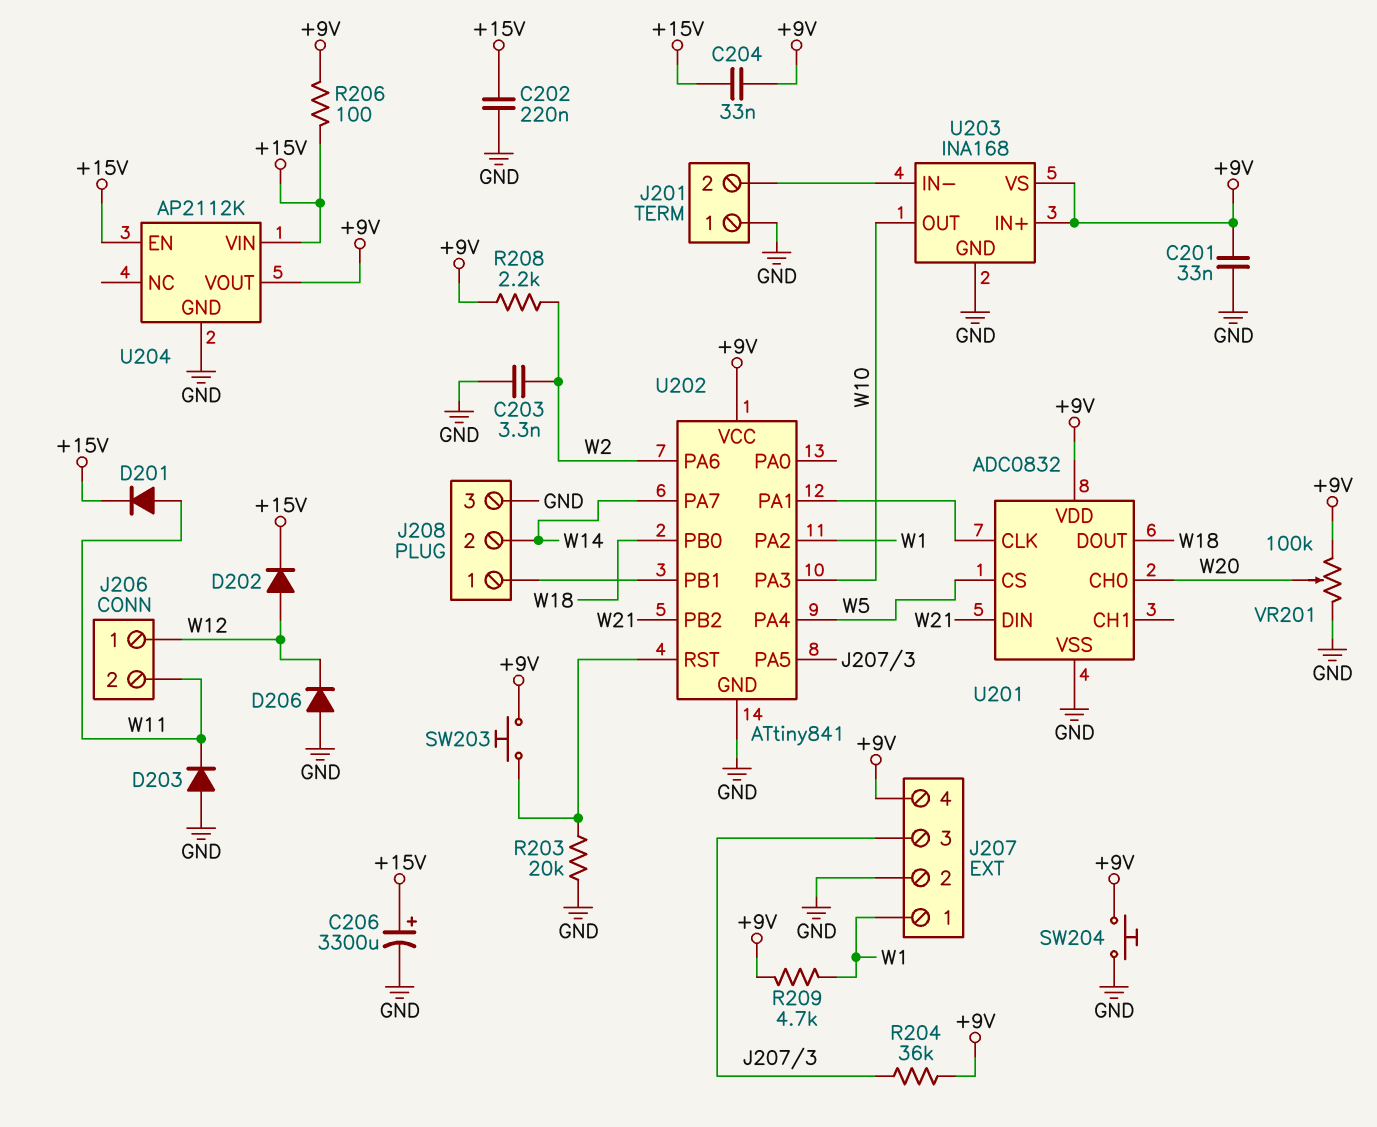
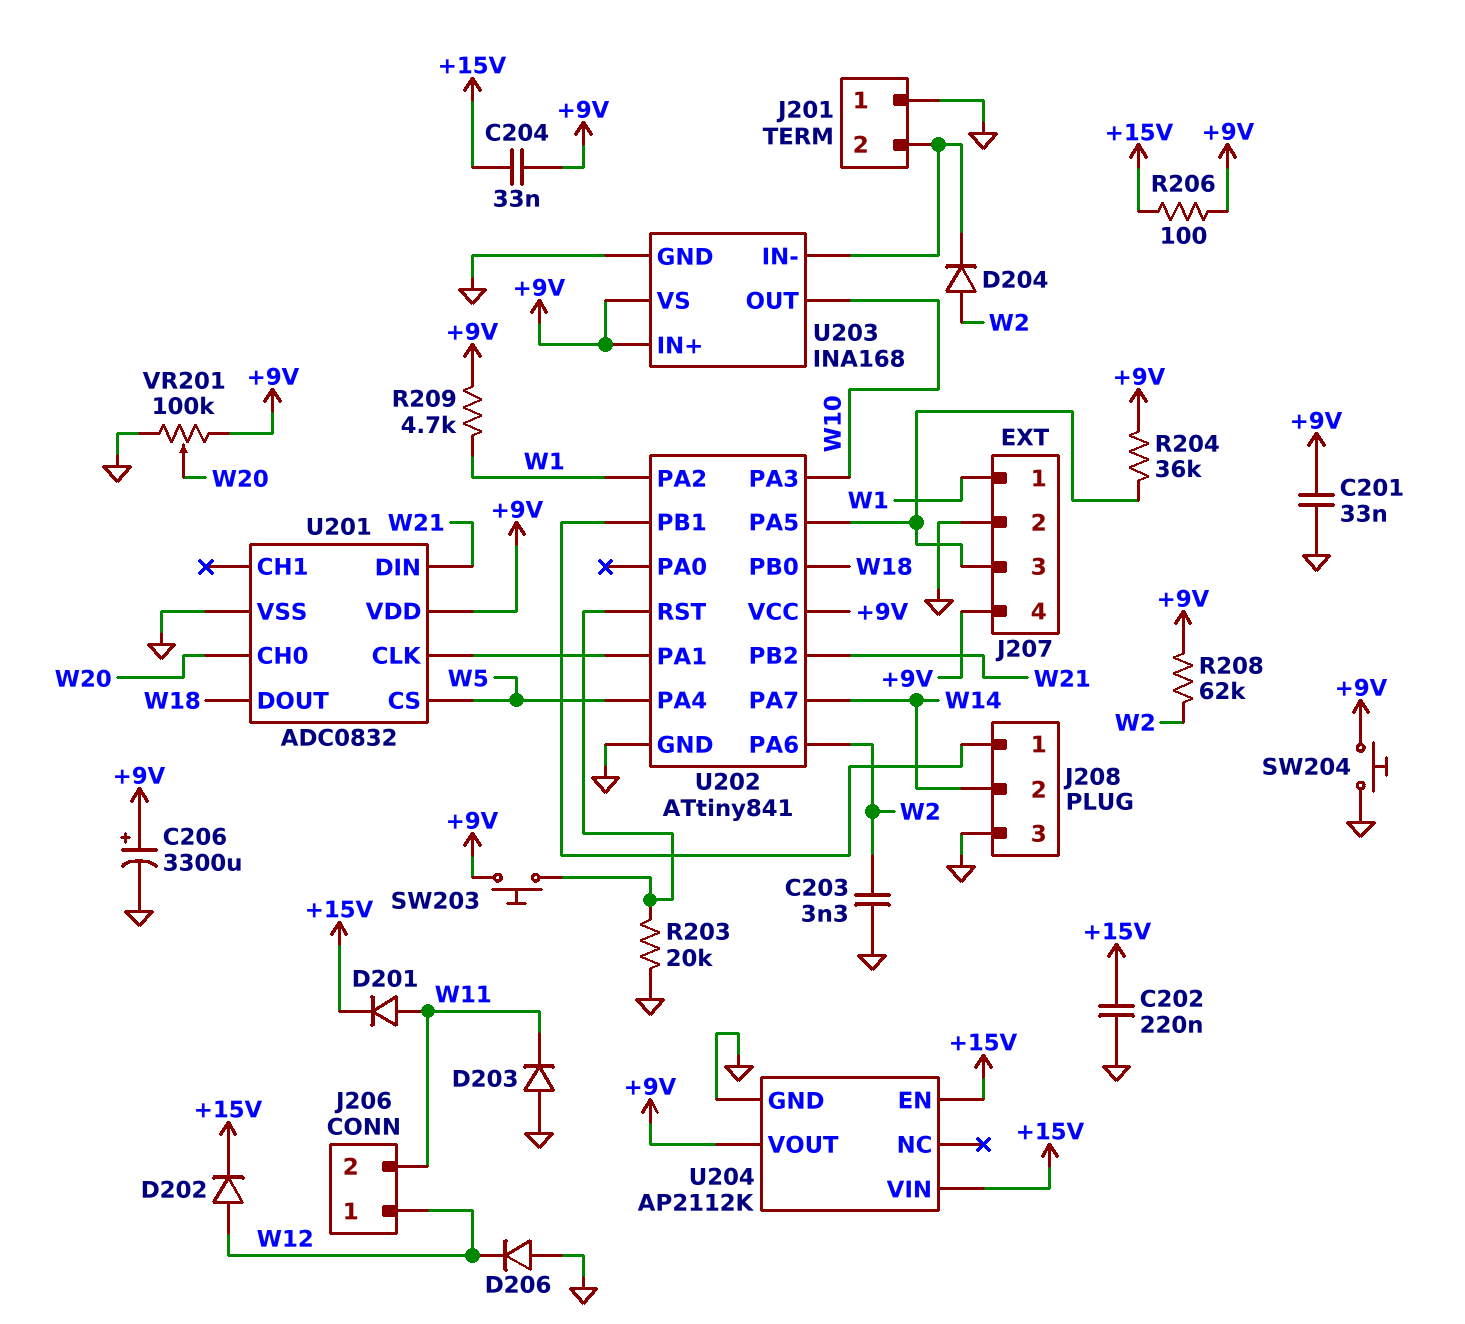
C206: 3300uF (plus +15V, minus GND) -> 3300uF (plus +9V, minus GND)
D204: none -> diode (A W2, K J201/2)
R208: 2.2k (+9V, W2) -> 62k (+9V, W2)

